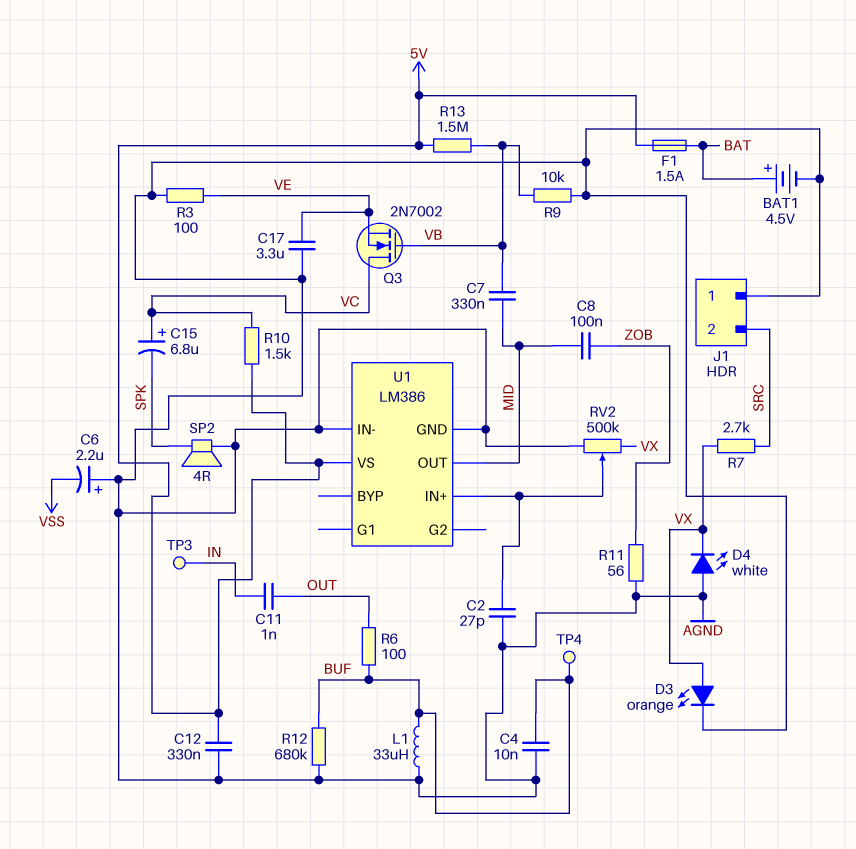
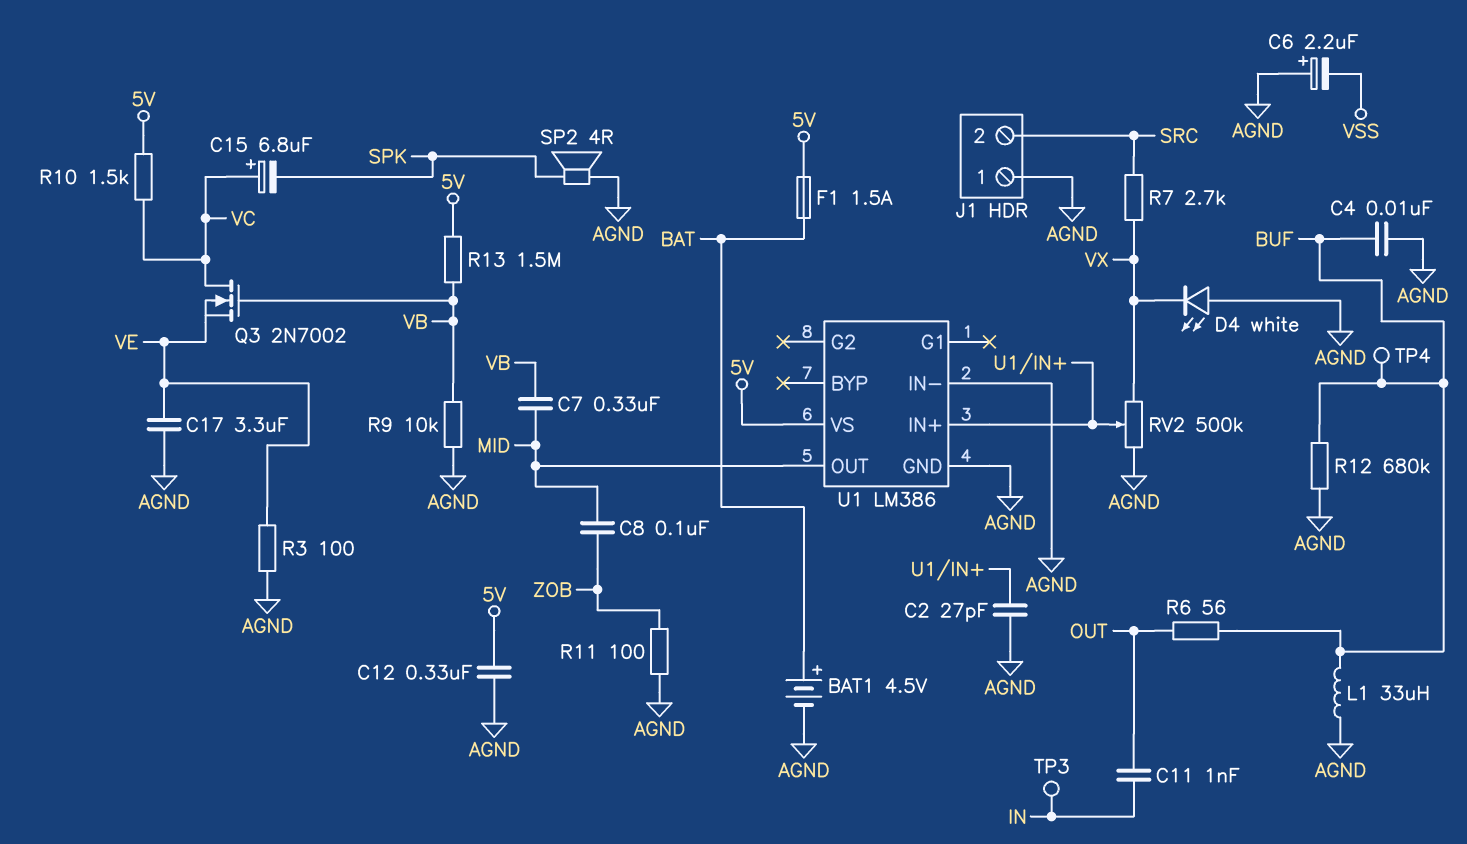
D3: LED orange (A VX, K AGND) -> none
R6: 100 (BUF, OUT) -> 56 (BUF, OUT)
R11: 56 (AGND, ZOB) -> 100 (AGND, ZOB)

